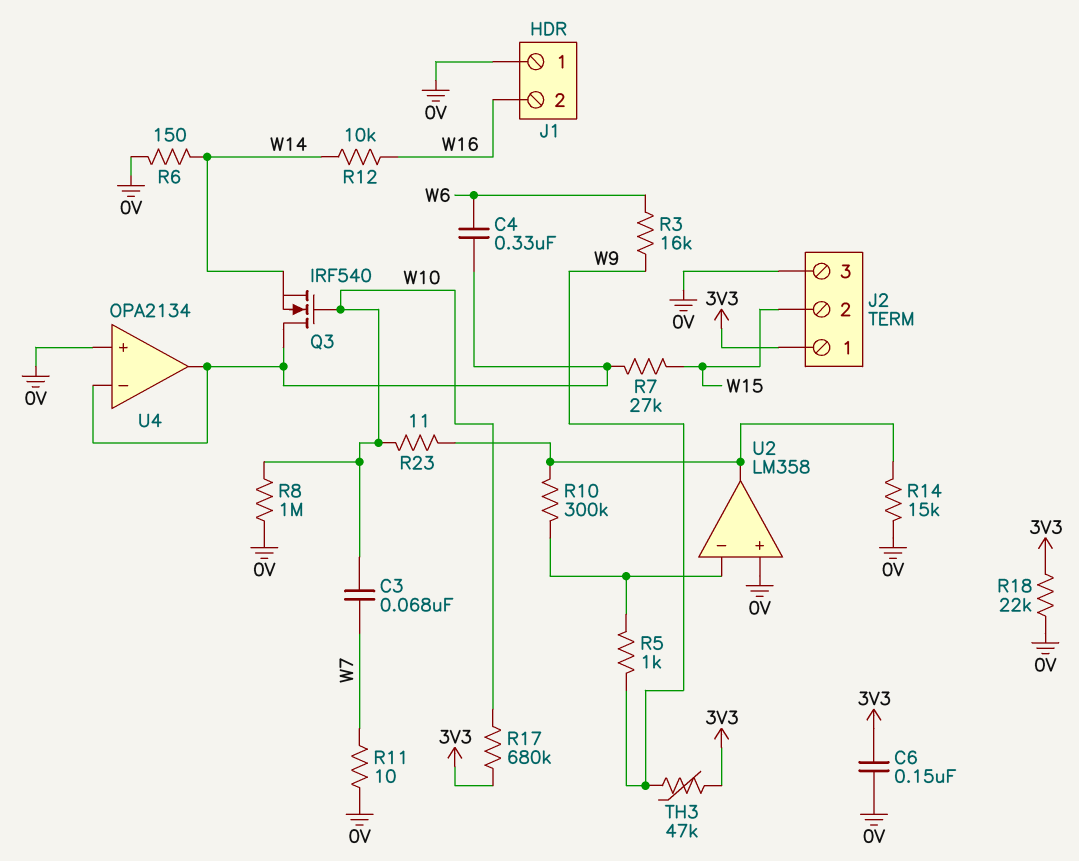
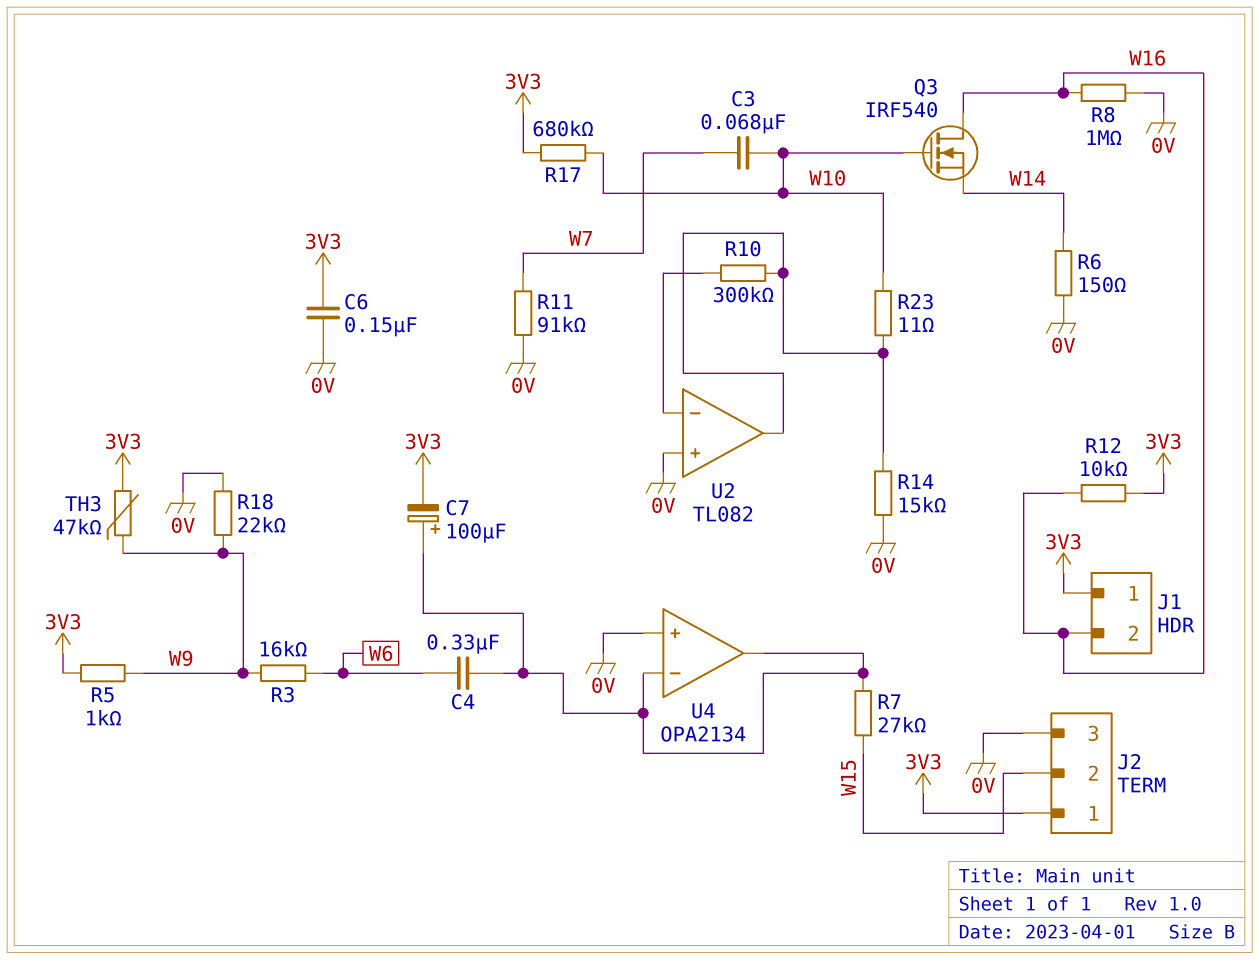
C7: none -> 100uF (plus U4/in-, minus 3V3)
J1 pin 1: 0V -> 3V3
Q3: NMOS IRF540 (G W10, D U4/in-, S W14) -> NMOS IRF540 (G W10, D W16, S W14)
R5: 1k (U2/in-, W9) -> 1k (3V3, W9)
R8: 1M (0V, W10) -> 1M (0V, W16)
R11: 10 (0V, W7) -> 91k (0V, W7)
R12: 10k (W14, W16) -> 10k (3V3, W16)
R18: 22k (0V, 3V3) -> 22k (0V, W9)
U2: LM358 -> TL082

